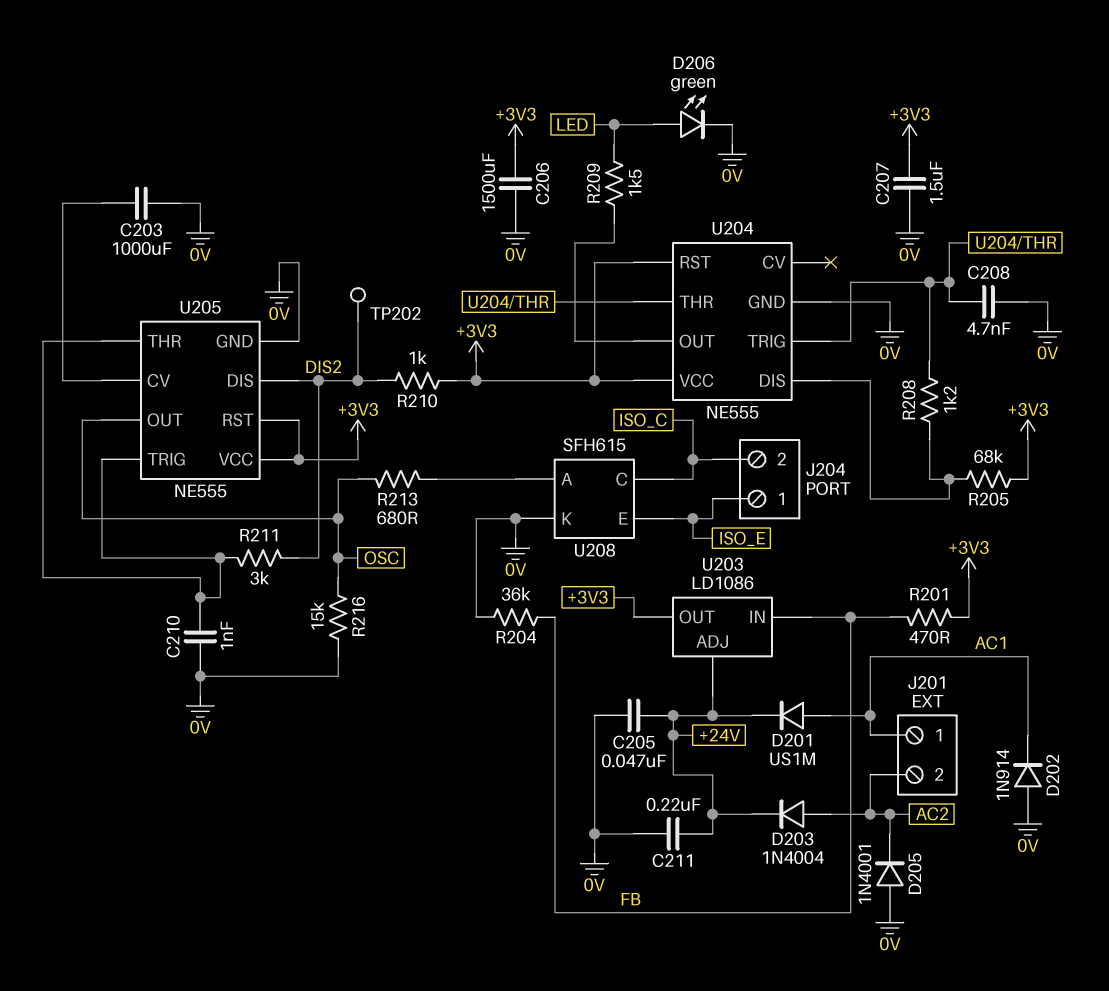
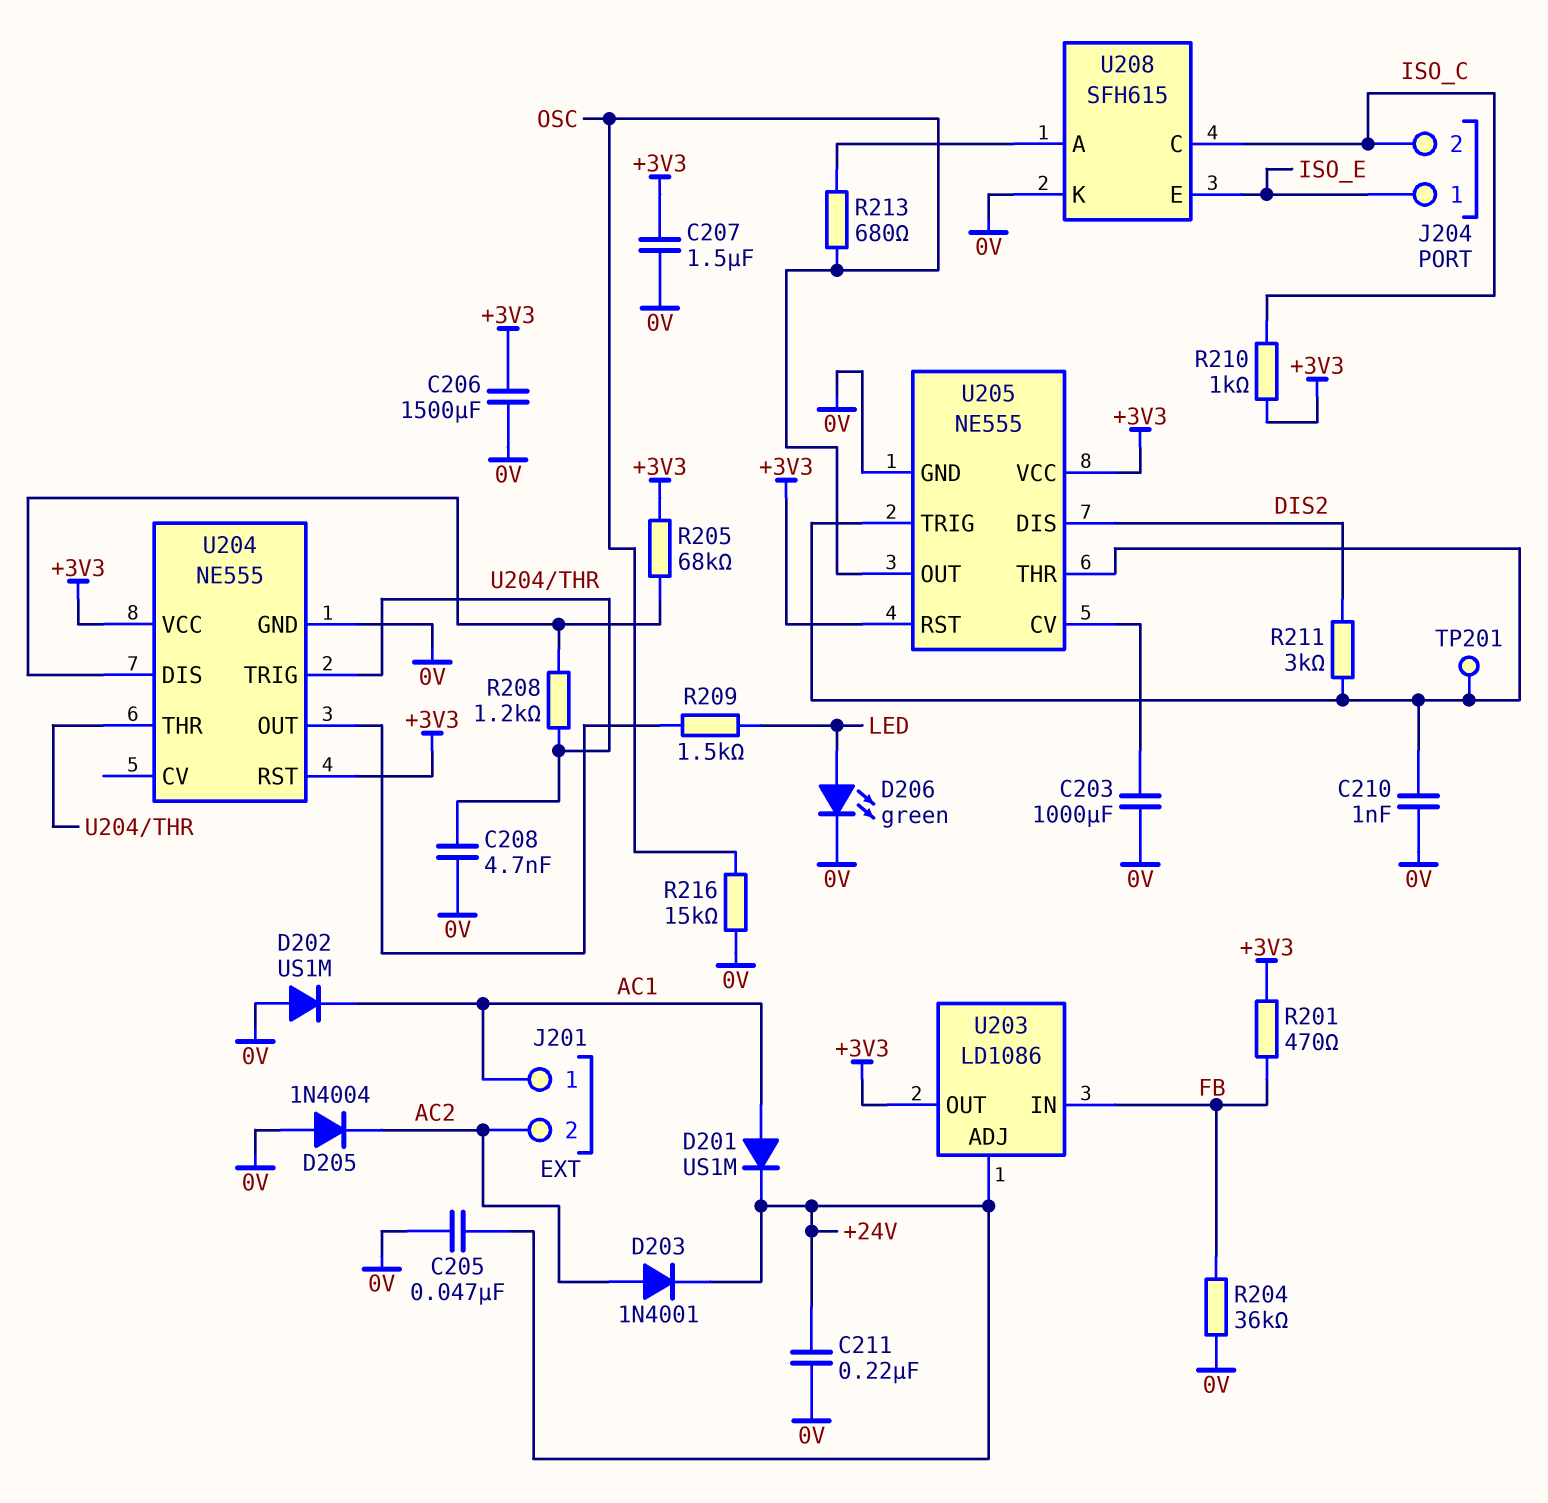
D202: diode 1N914 (A 0V, K AC1) -> diode US1M (A 0V, K AC1)
D203: diode 1N4004 (A AC2, K +24V) -> diode 1N4001 (A AC2, K +24V)
D205: diode 1N4001 (A 0V, K AC2) -> diode 1N4004 (A 0V, K AC2)
R210: 1k (+3V3, DIS2) -> 1k (+3V3, ISO_C)
TP201: none -> test point (U205/THR)
TP202: test point (DIS2) -> none

